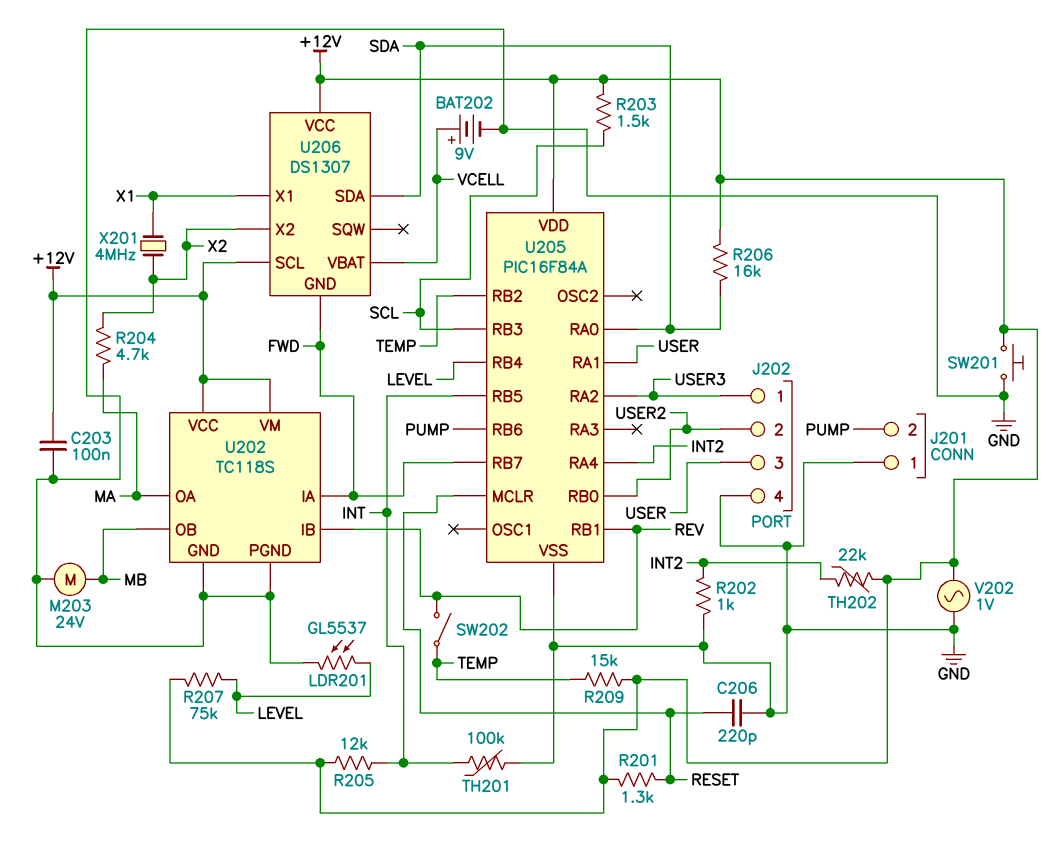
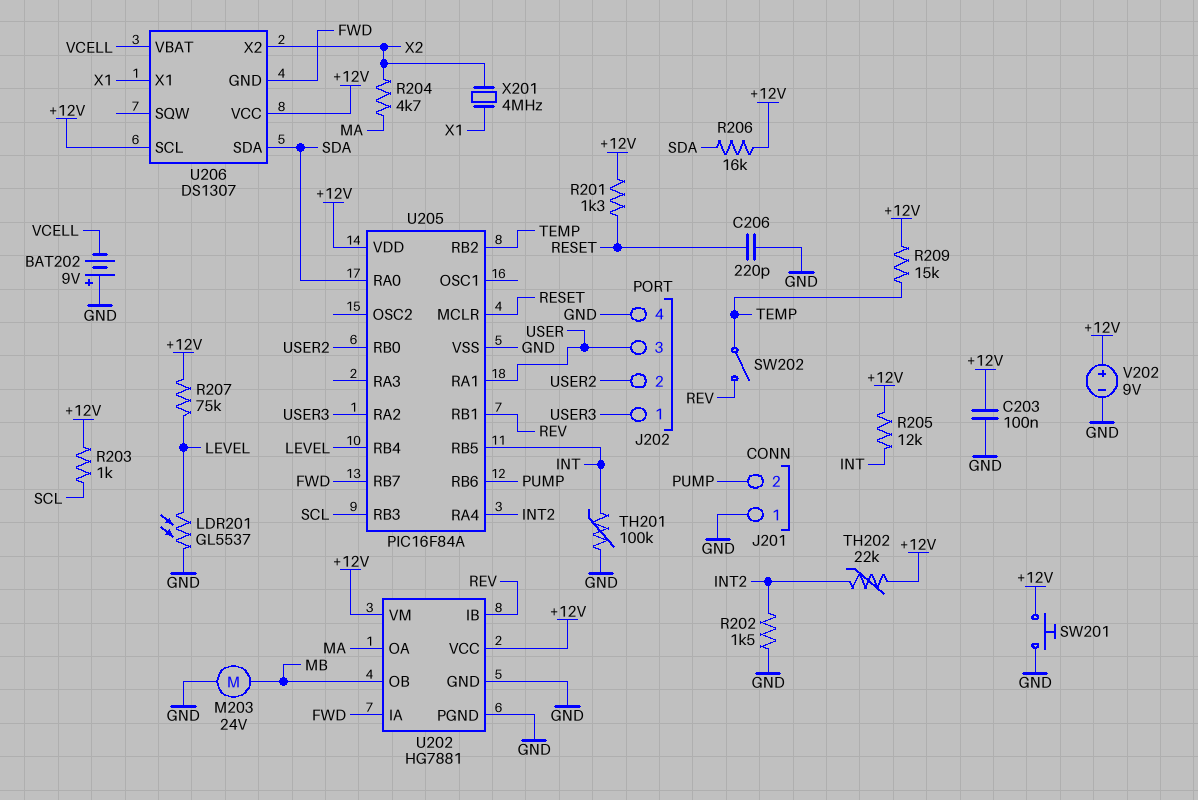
BAT202: 9V (plus VCELL, minus GND) -> 9V (plus GND, minus VCELL)
R202: 1k (GND, INT2) -> 1.5k (GND, INT2)
R203: 1.5k (+12V, SCL) -> 1k (+12V, SCL)
U202: TC118S -> HG7881
V202: AC 1V (+12V, GND) -> 9V (plus +12V, minus GND)

